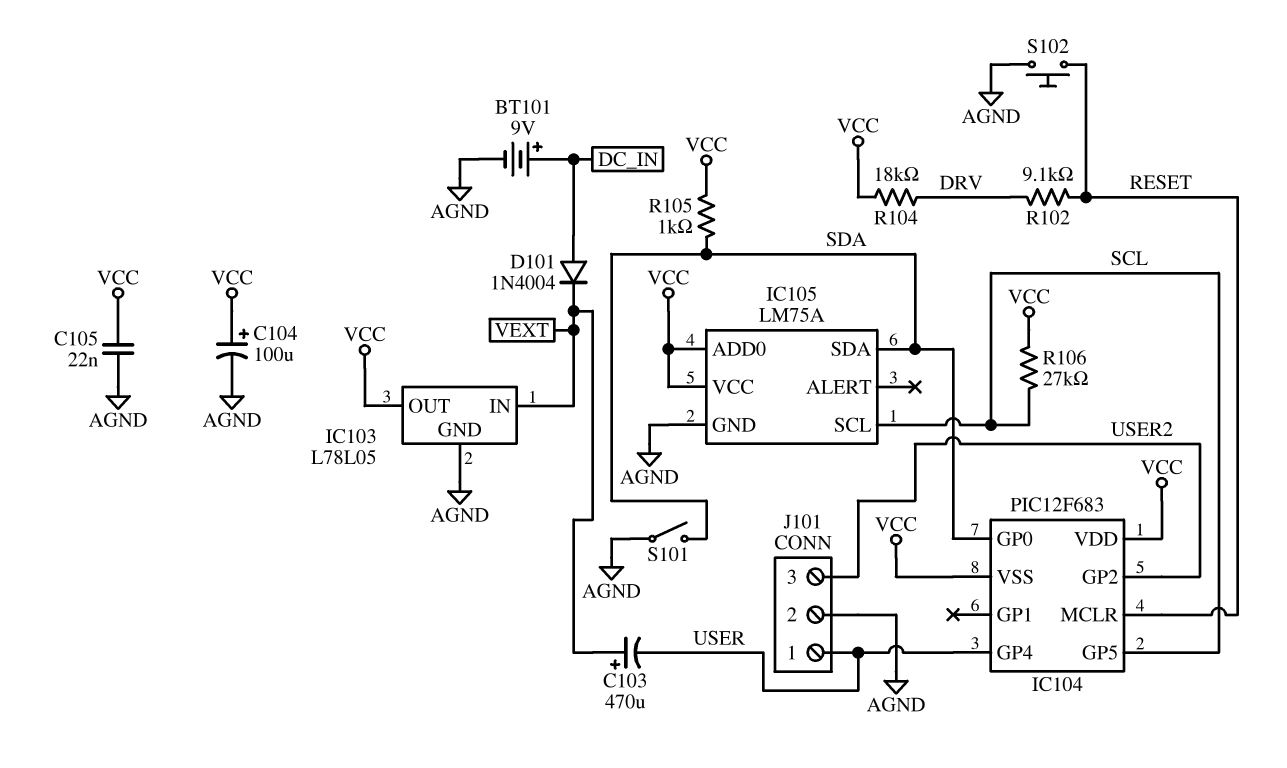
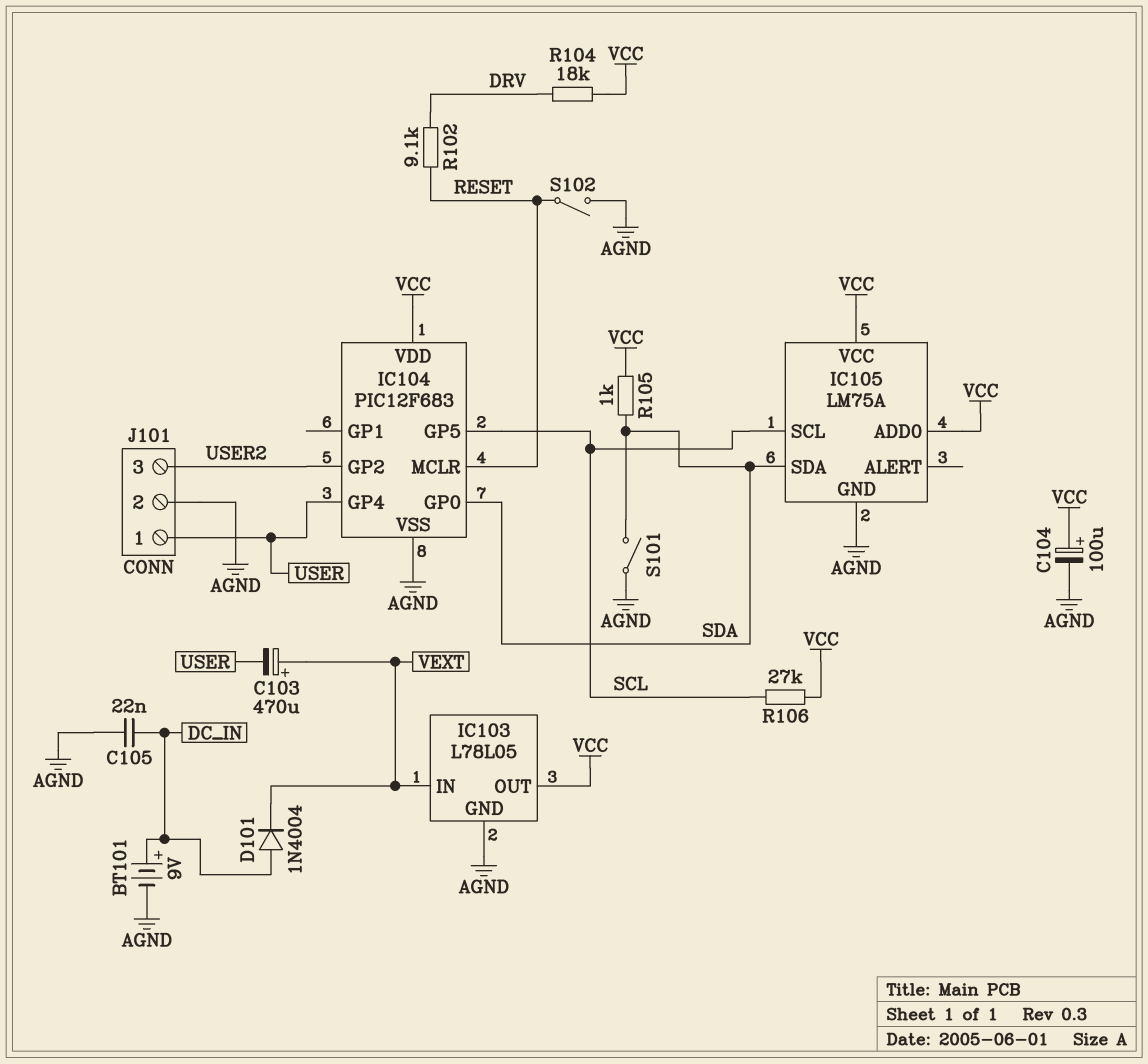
C105: 22nF (AGND, VCC) -> 22nF (AGND, DC_IN)
IC104 pin VSS: VCC -> AGND
S102: button (AGND, RESET) -> switch (AGND, RESET)

